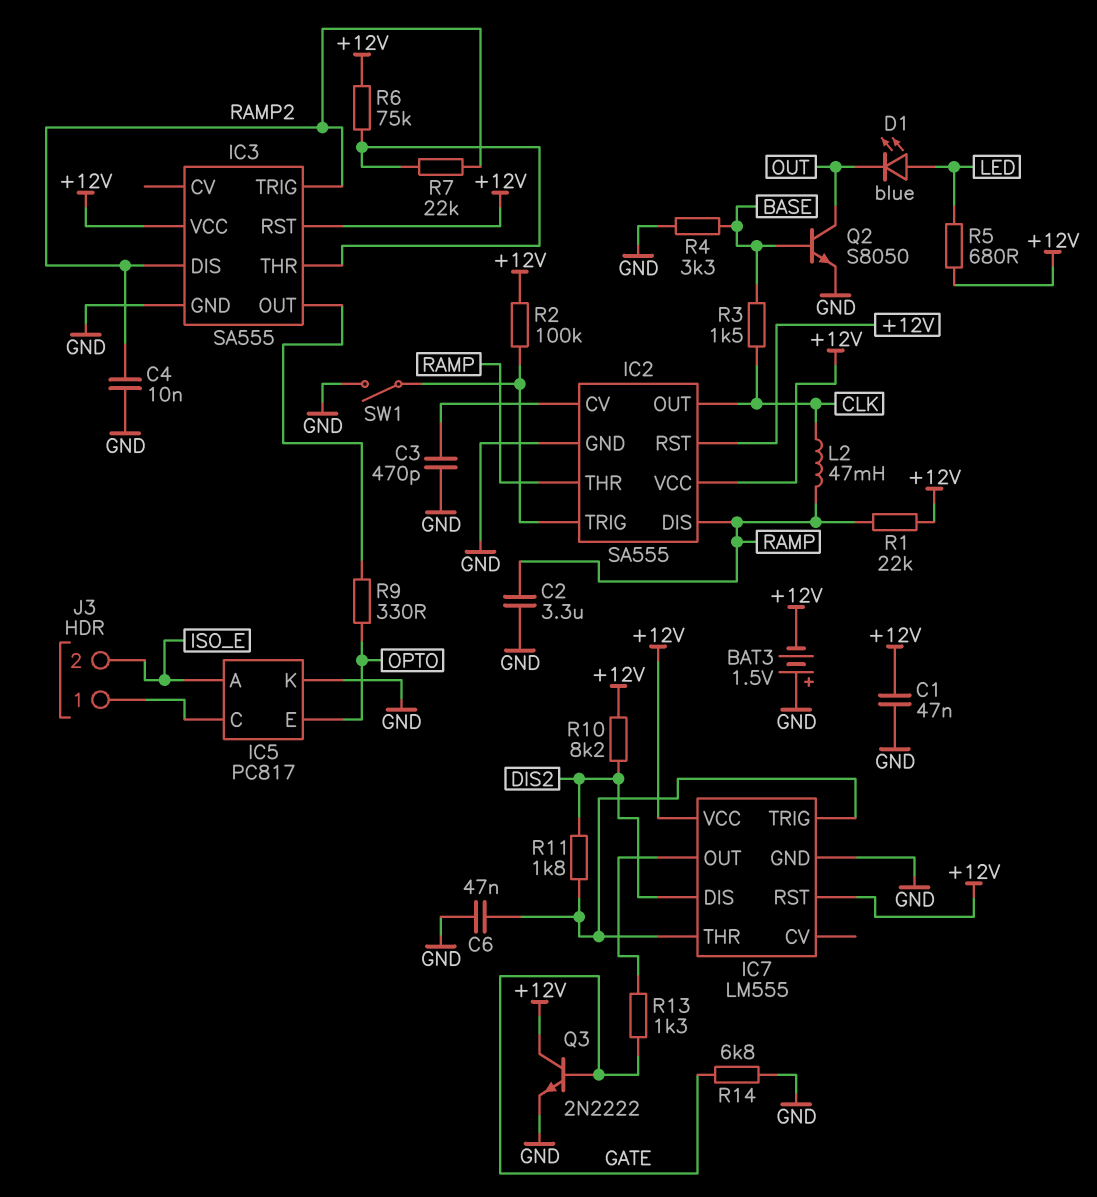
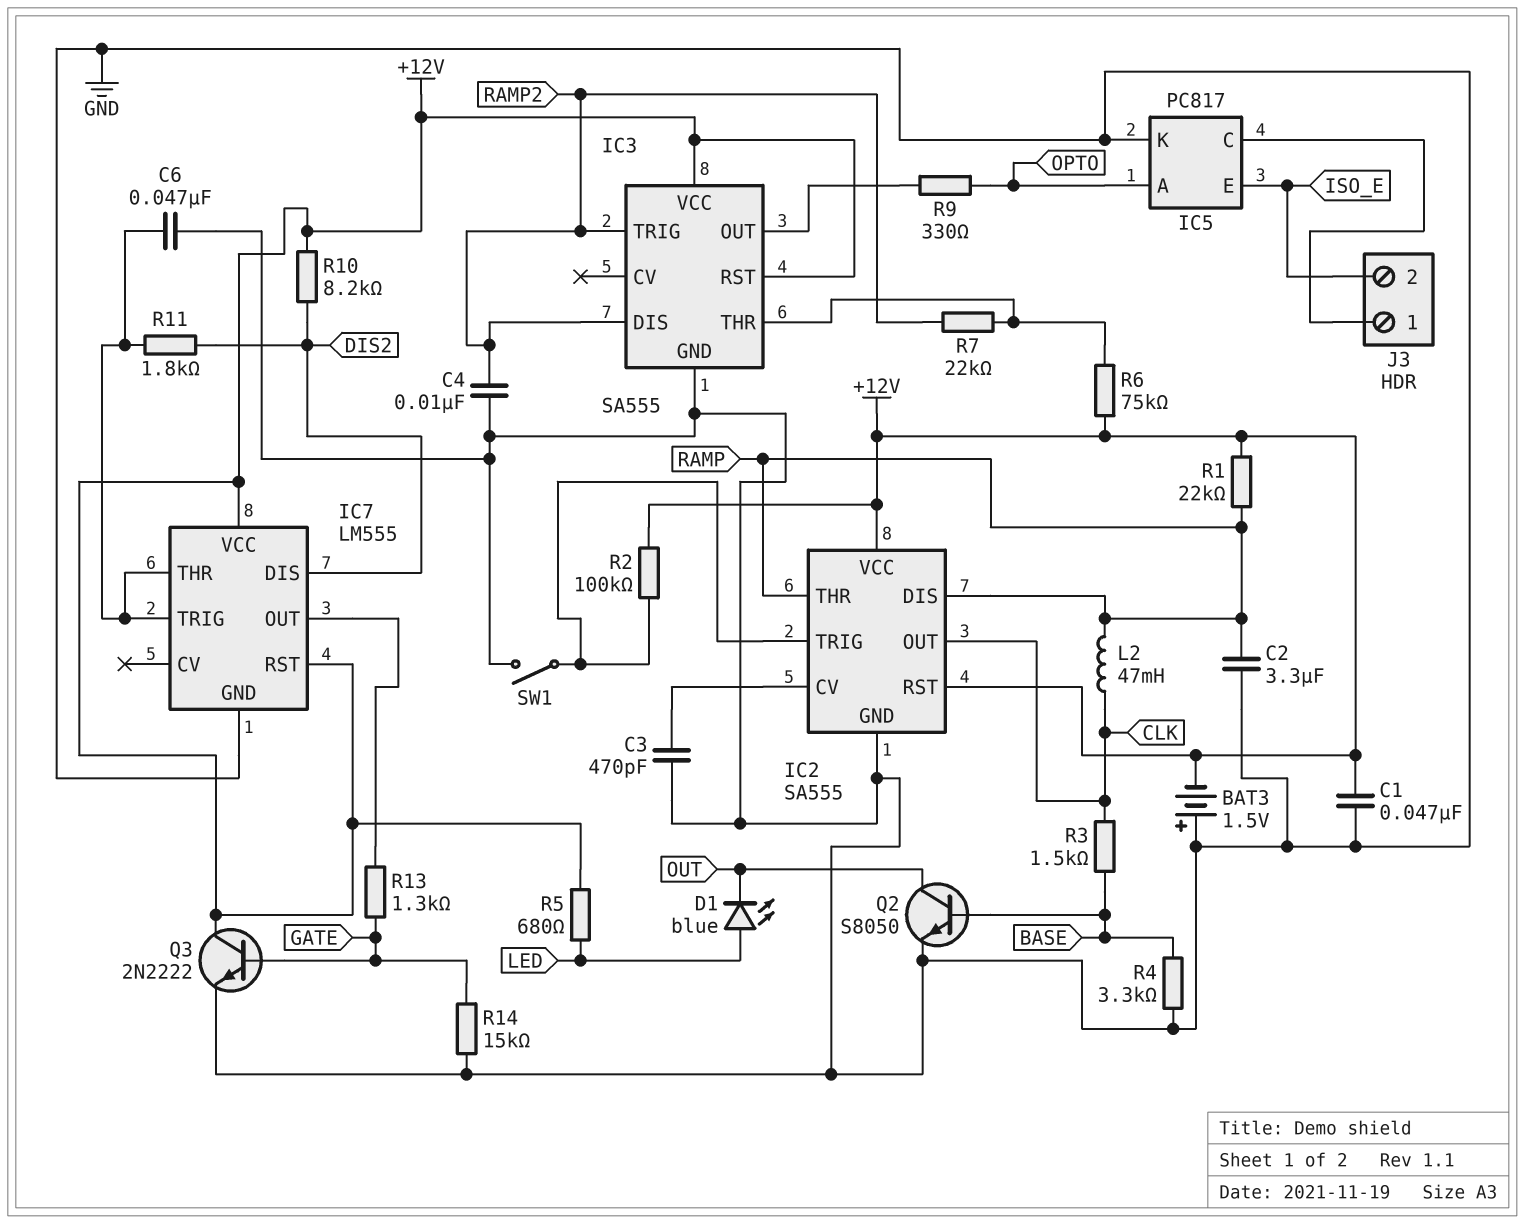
IC5 pin A: ISO_E -> OPTO
IC5 pin E: OPTO -> ISO_E
R14: 6.8k (GATE, GND) -> 15k (GATE, GND)

